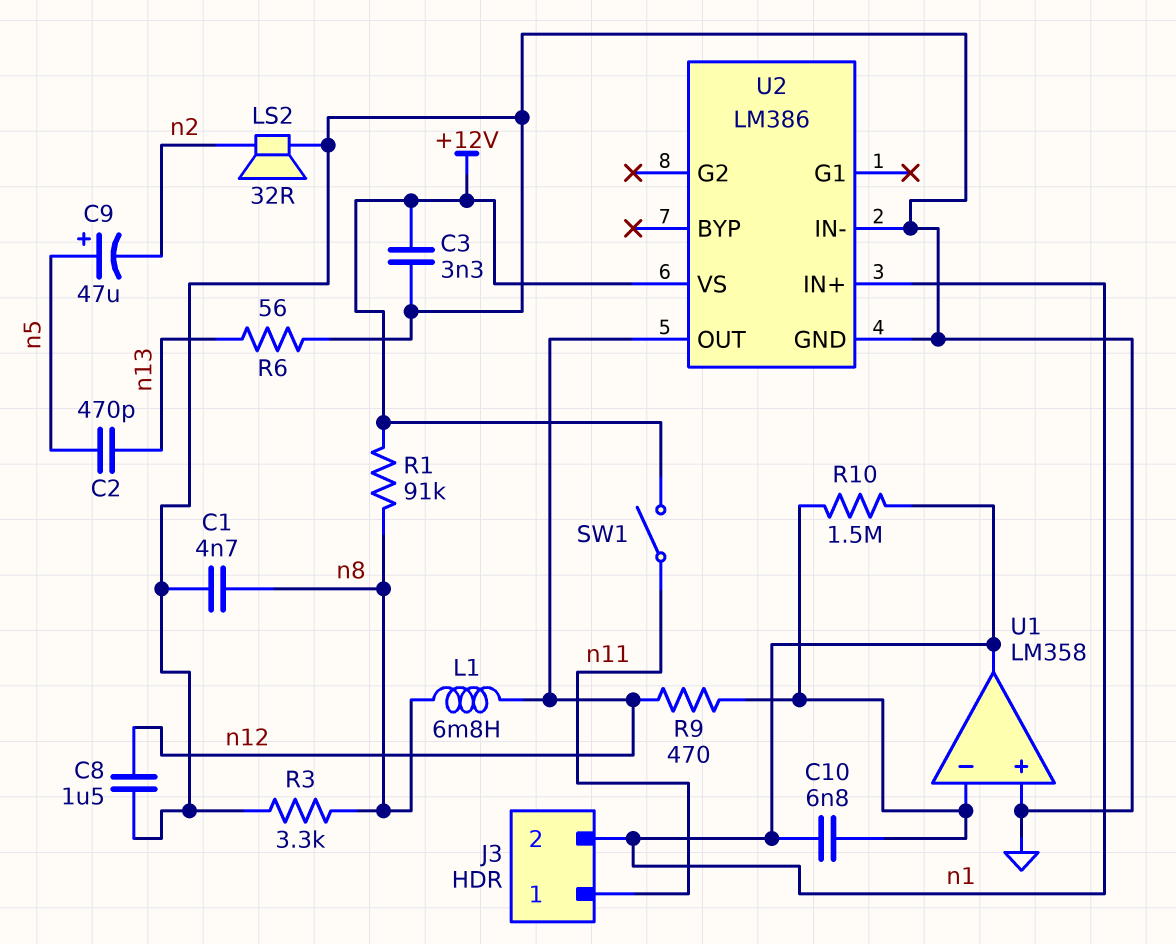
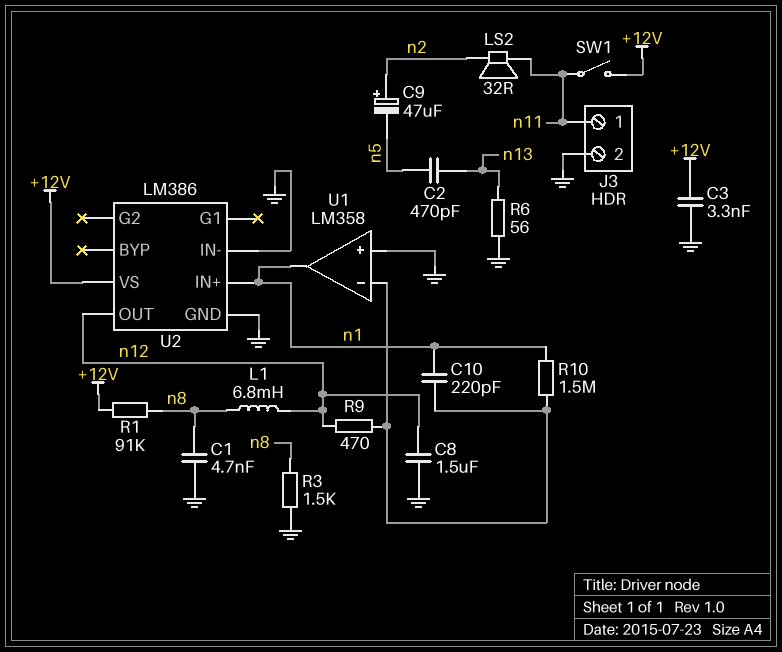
C9: 47uF (plus n5, minus n2) -> 47uF (plus n2, minus n5)
C10: 6.8nF (U1/in-, n1) -> 220pF (U1/in-, n1)
J3 pin 2: n1 -> GND
LS2: speaker 32R (GND, n2) -> speaker 32R (n2, n11)
R3: 3.3k (GND, n8) -> 1.5k (GND, n8)

